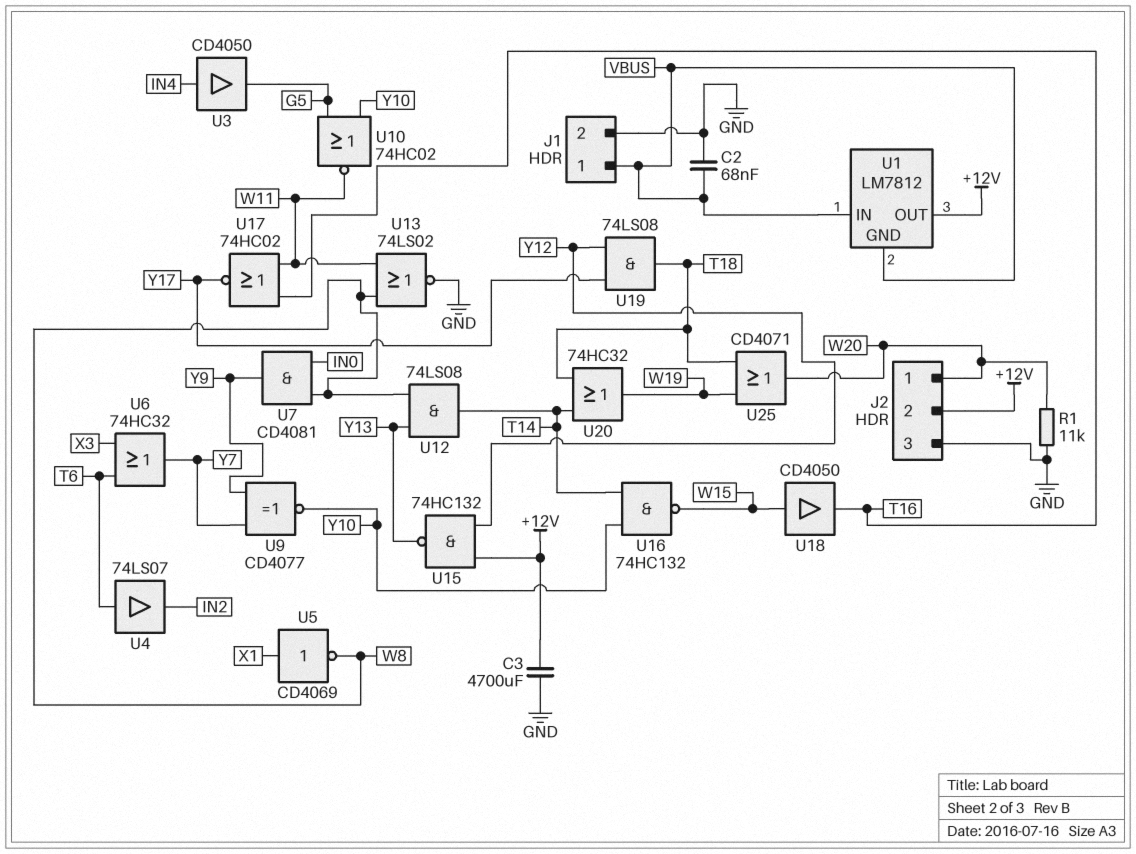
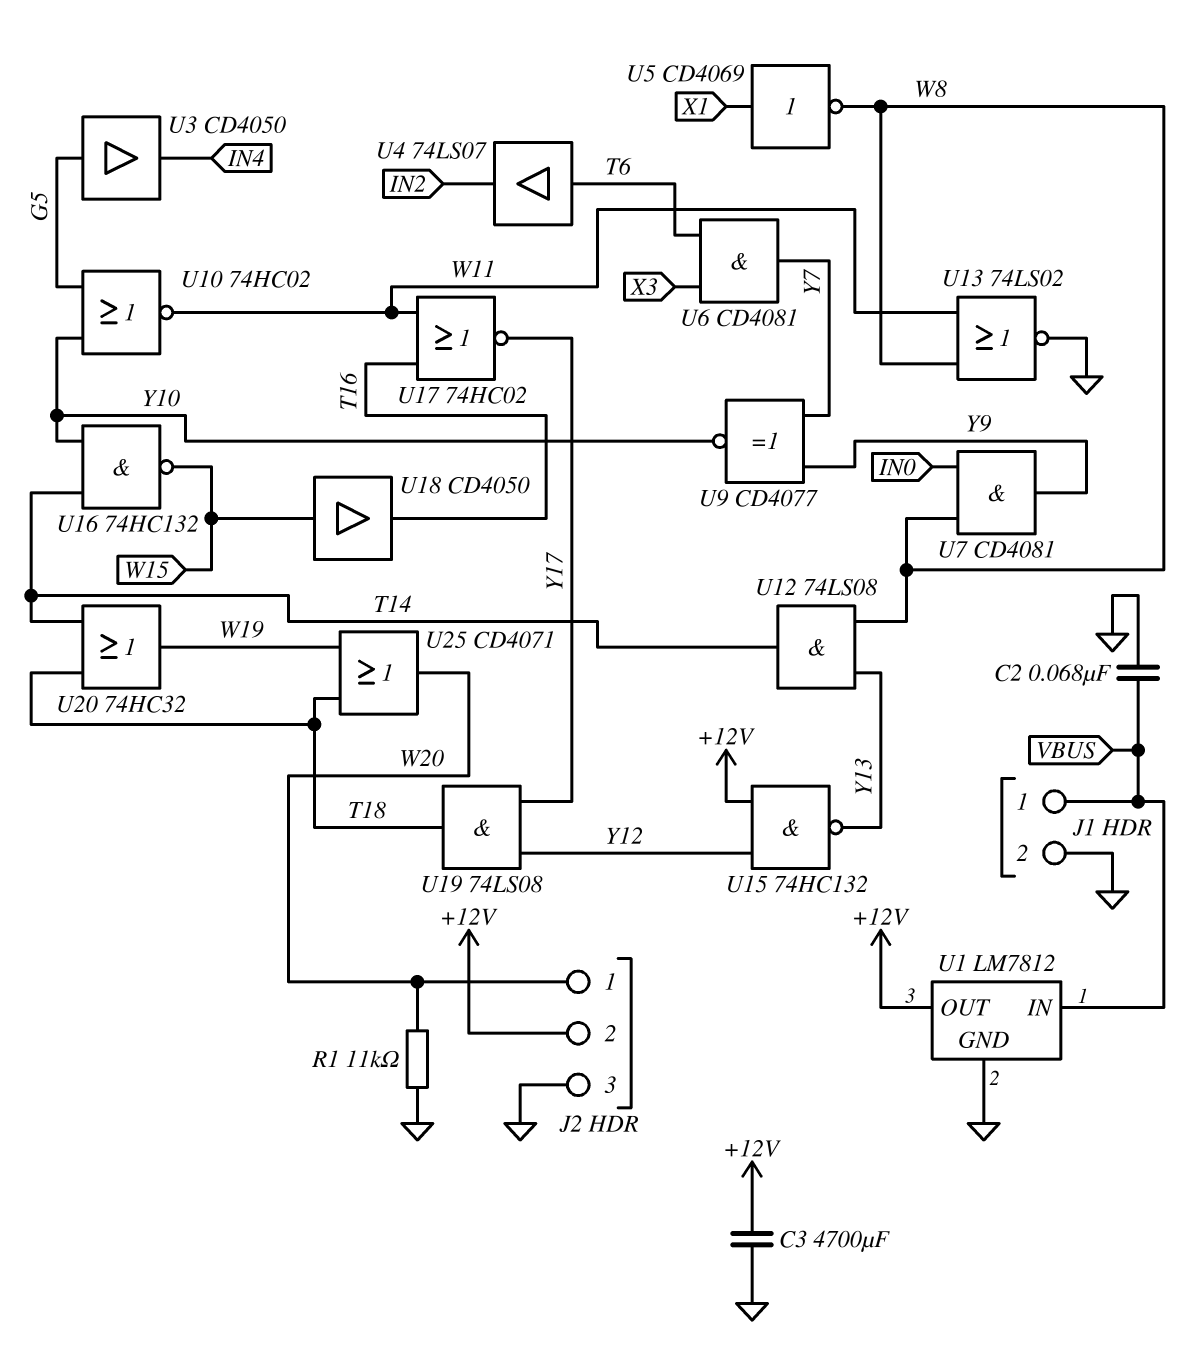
U1 pin GND: VBUS -> GND
U3: buffer CD4050 (in IN4, out G5) -> buffer CD4050 (in G5, out IN4)
U6: OR 74HC32 (in T6, in X3, out Y7) -> AND CD4081 (in T6, in X3, out Y7)

